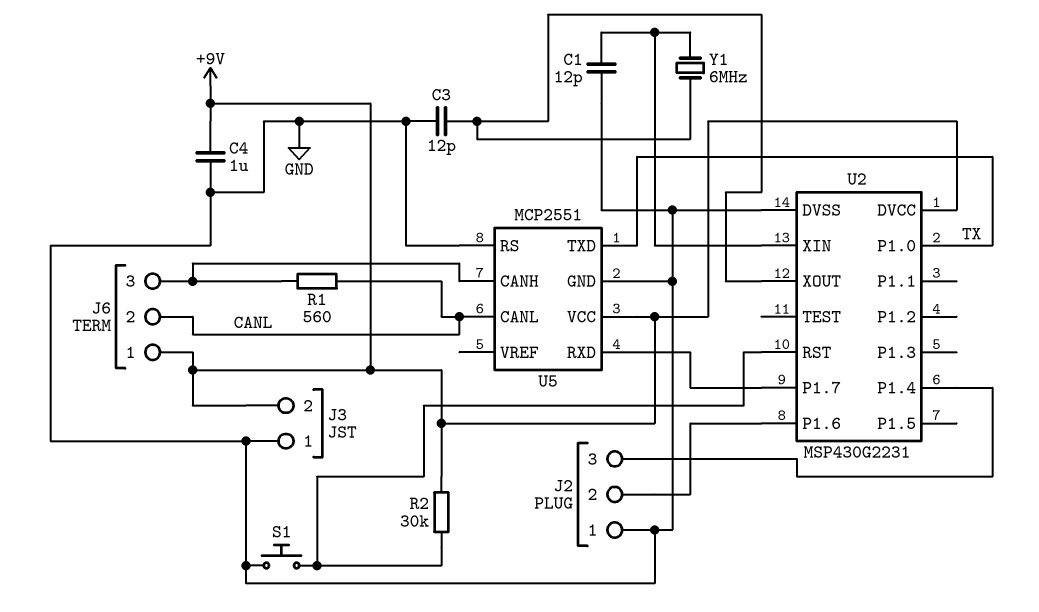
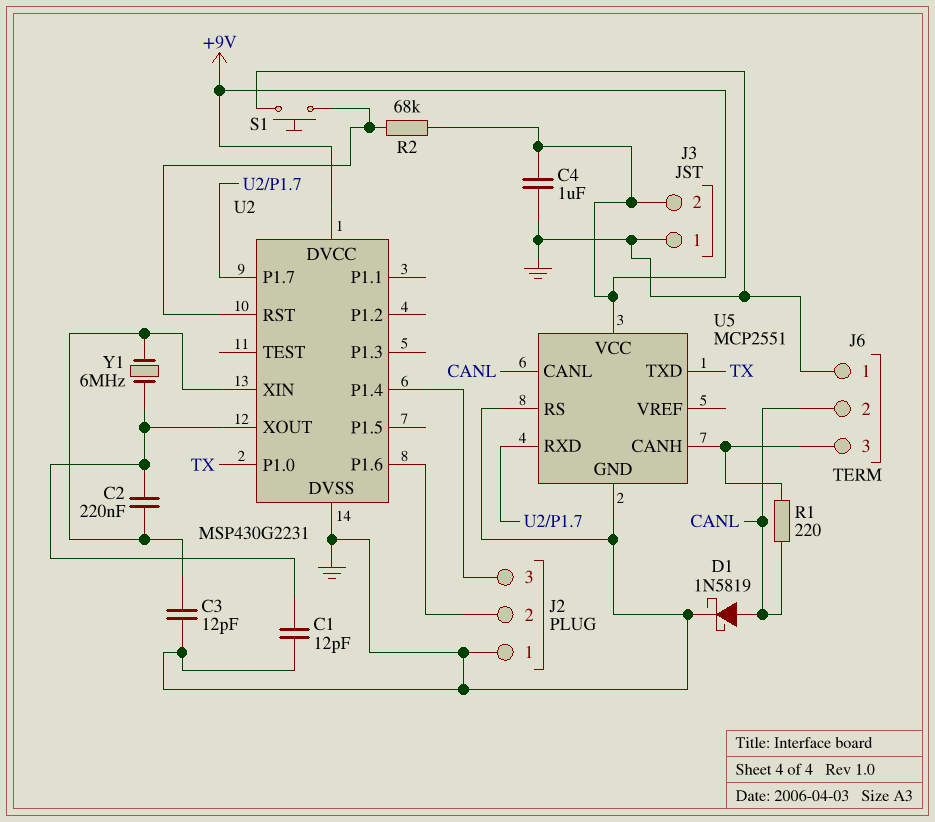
C1: 12pF (GND, U2/XIN) -> 12pF (GND, U2/XOUT)
C2: none -> 220nF (U2/XIN, U2/XOUT)
C3: 12pF (GND, U2/XOUT) -> 12pF (GND, U2/XIN)
D1: none -> schottky 1N5819 (A CANL, K GND)
J6 pin 1: +9V -> GND
R1: 560 (CANL, J6/3) -> 220 (CANL, J6/3)
R2: 30k (+9V, U2/RST) -> 68k (+9V, U2/RST)

